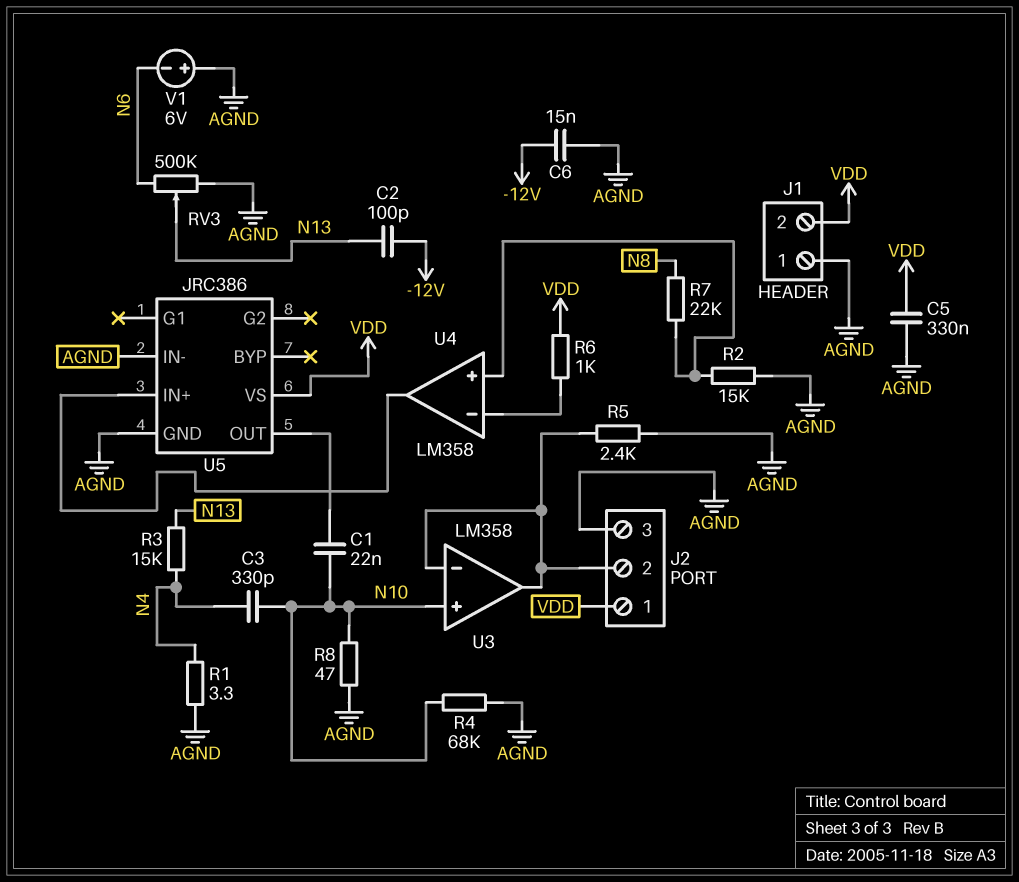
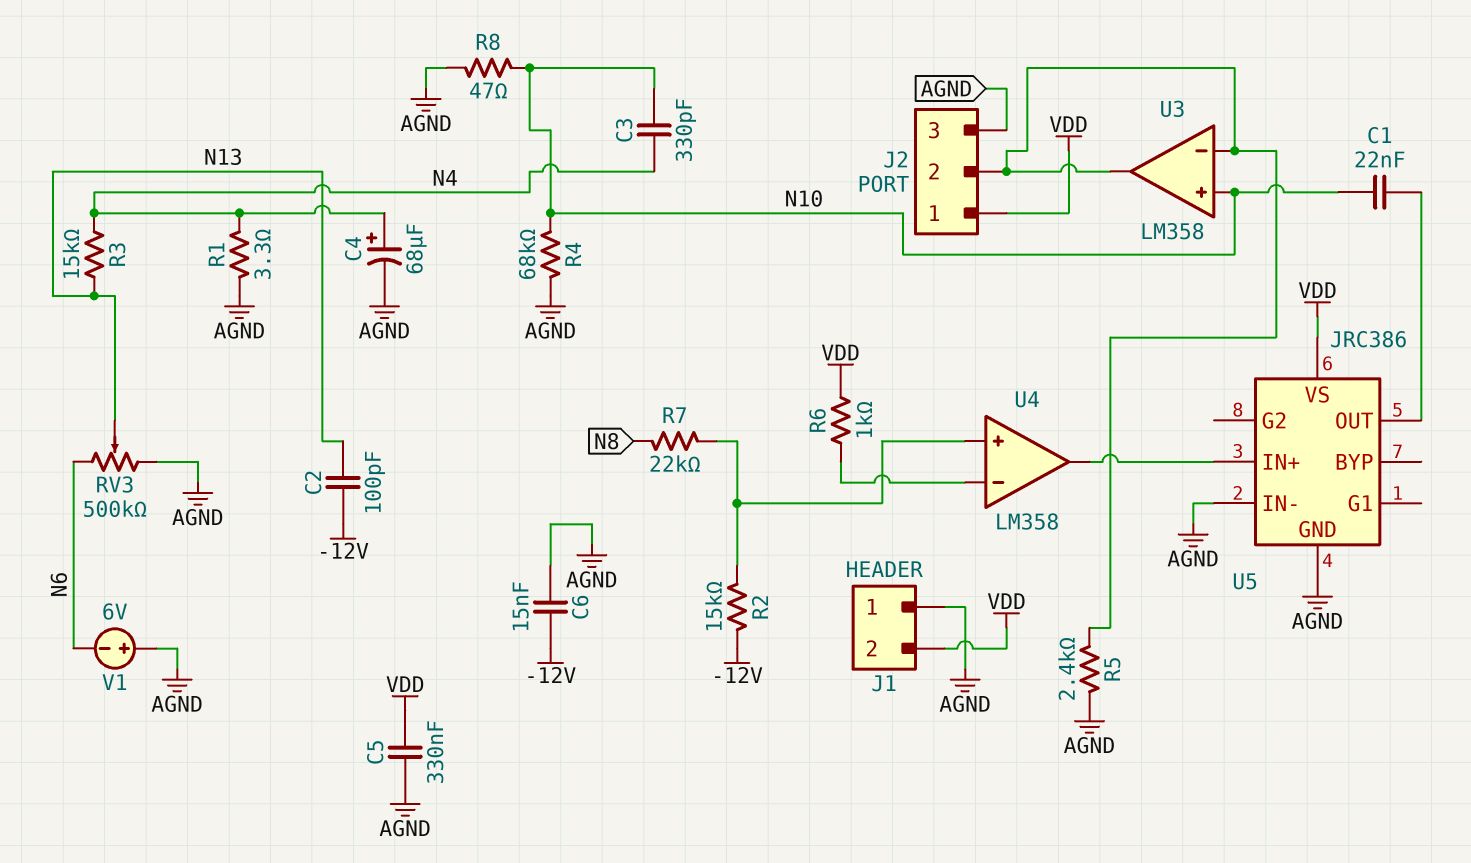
C4: none -> 68uF (plus N4, minus AGND)
R2: 15k (AGND, U4/in+) -> 15k (-12V, U4/in+)

